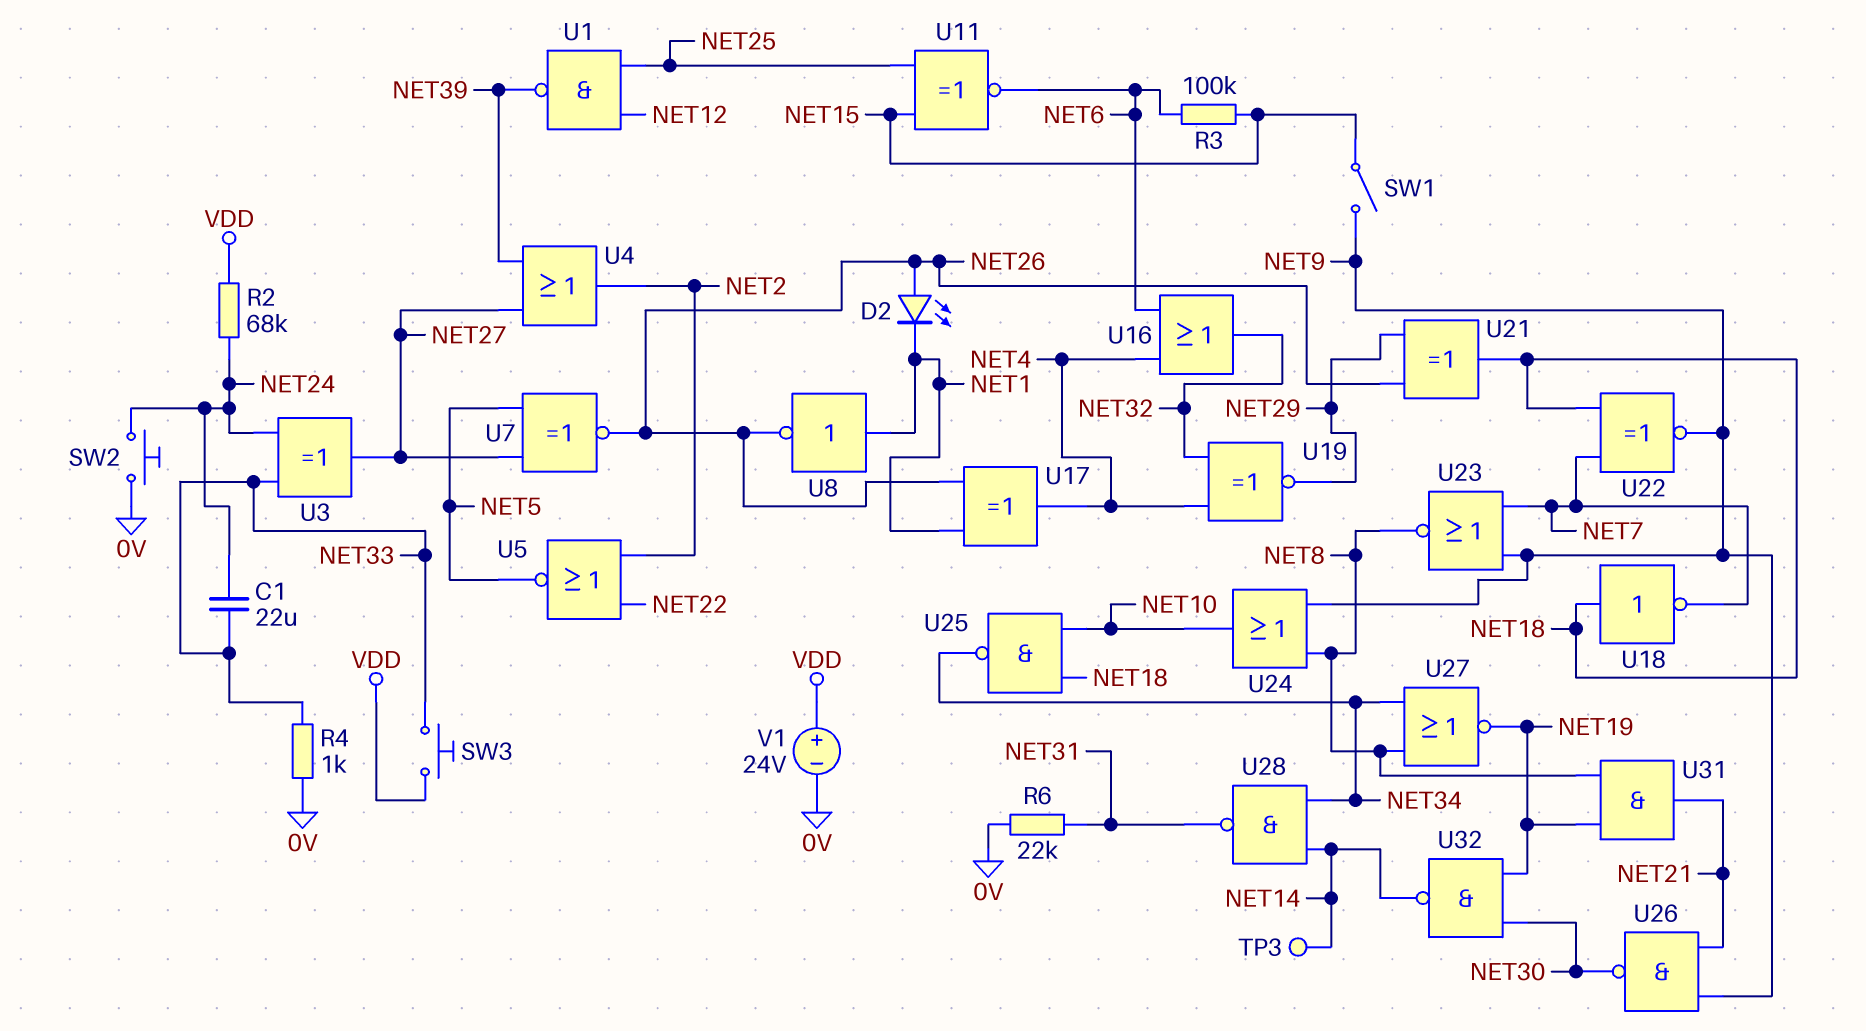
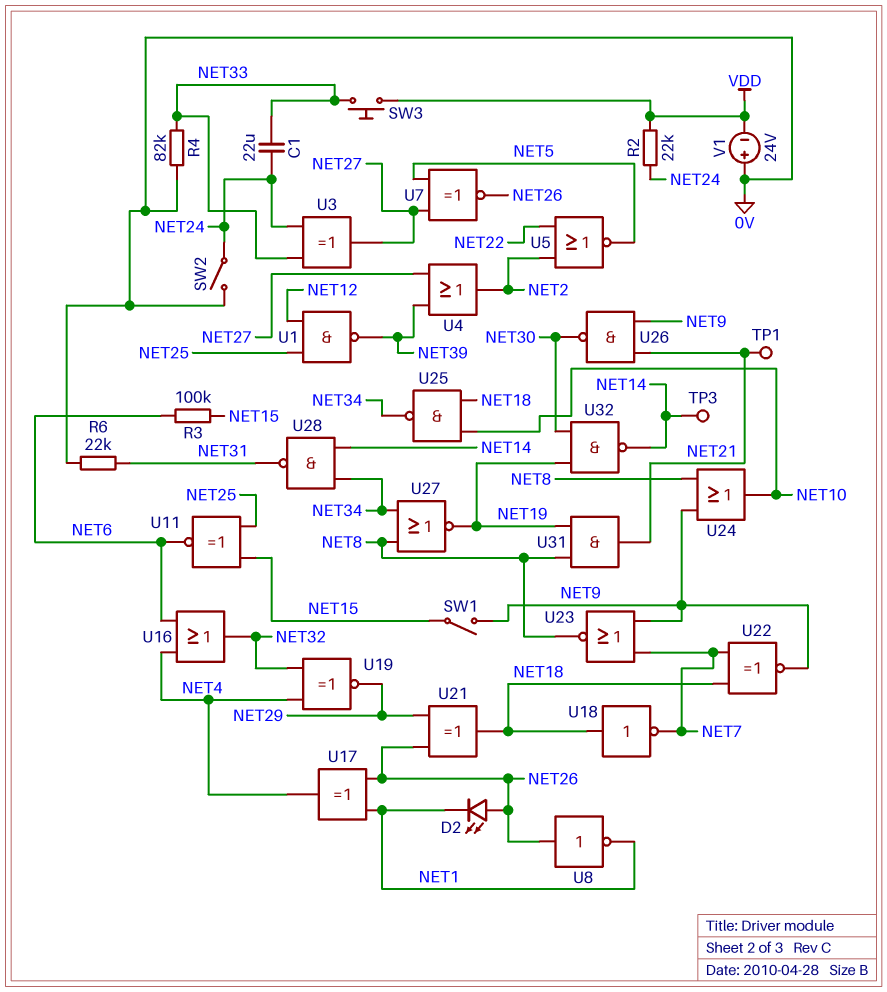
R2: 68k (NET24, VDD) -> 22k (NET24, VDD)
R4: 1k (0V, NET33) -> 82k (0V, NET33)
SW2: button (0V, NET24) -> switch (0V, NET24)
TP1: none -> test point (NET21)
U8: NOT (in NET1, out NET26) -> NOT (in NET26, out NET1)
V1: 24V (plus VDD, minus 0V) -> 24V (plus 0V, minus VDD)

